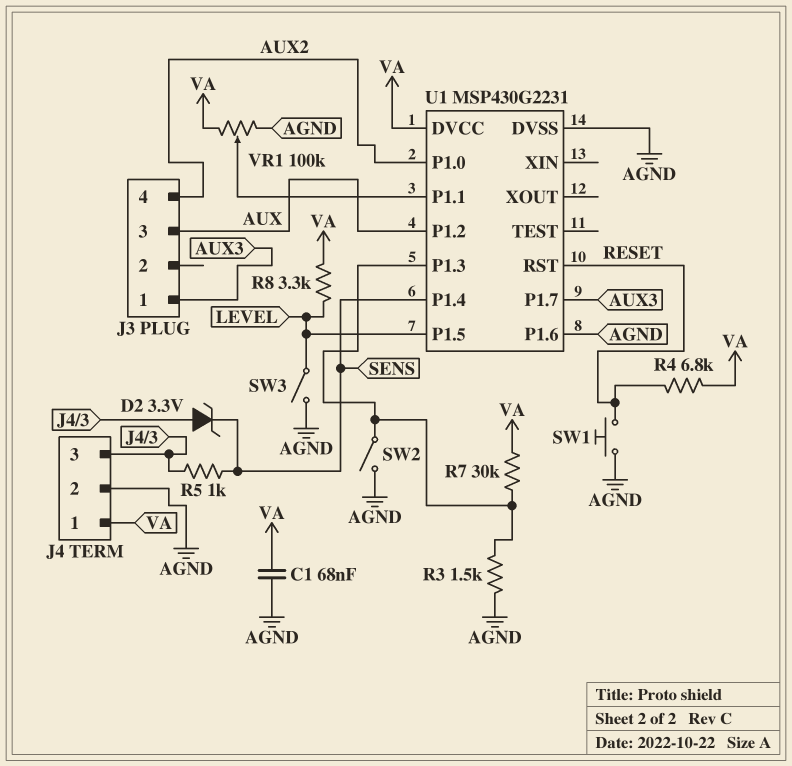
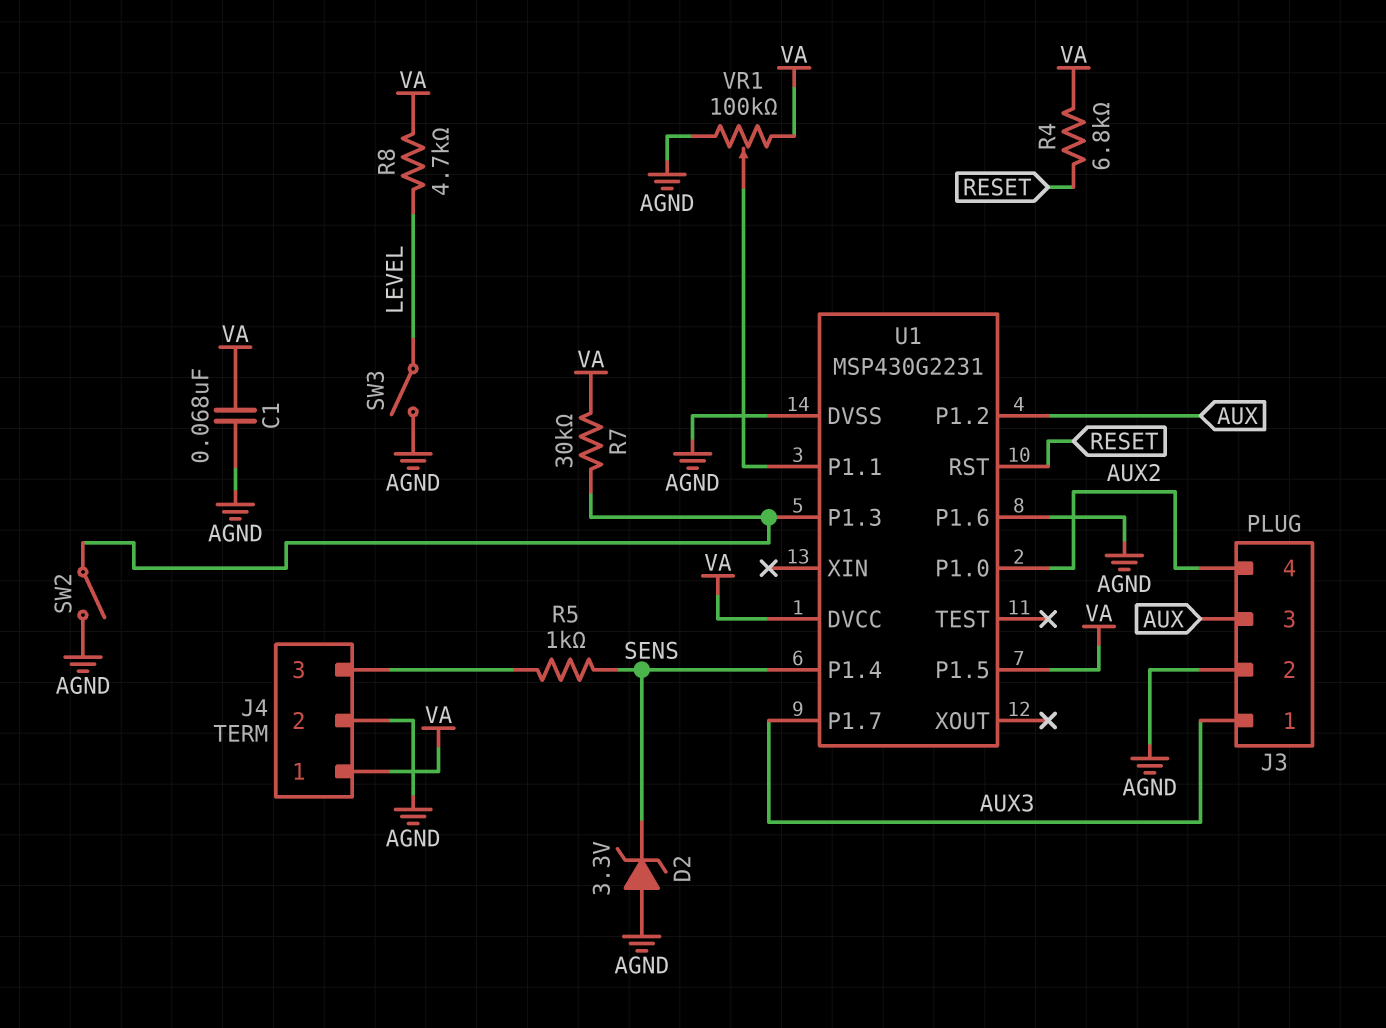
D2: zener 3.3V (A J4/3, K SENS) -> zener 3.3V (A AGND, K SENS)
J3 pin 2: none -> AGND
R3: 1.5k (AGND, U1/P1.3) -> none
R8: 3.3k (LEVEL, VA) -> 4.7k (LEVEL, VA)
SW1: button (AGND, RESET) -> none
U1 pin P1.5: LEVEL -> VA

